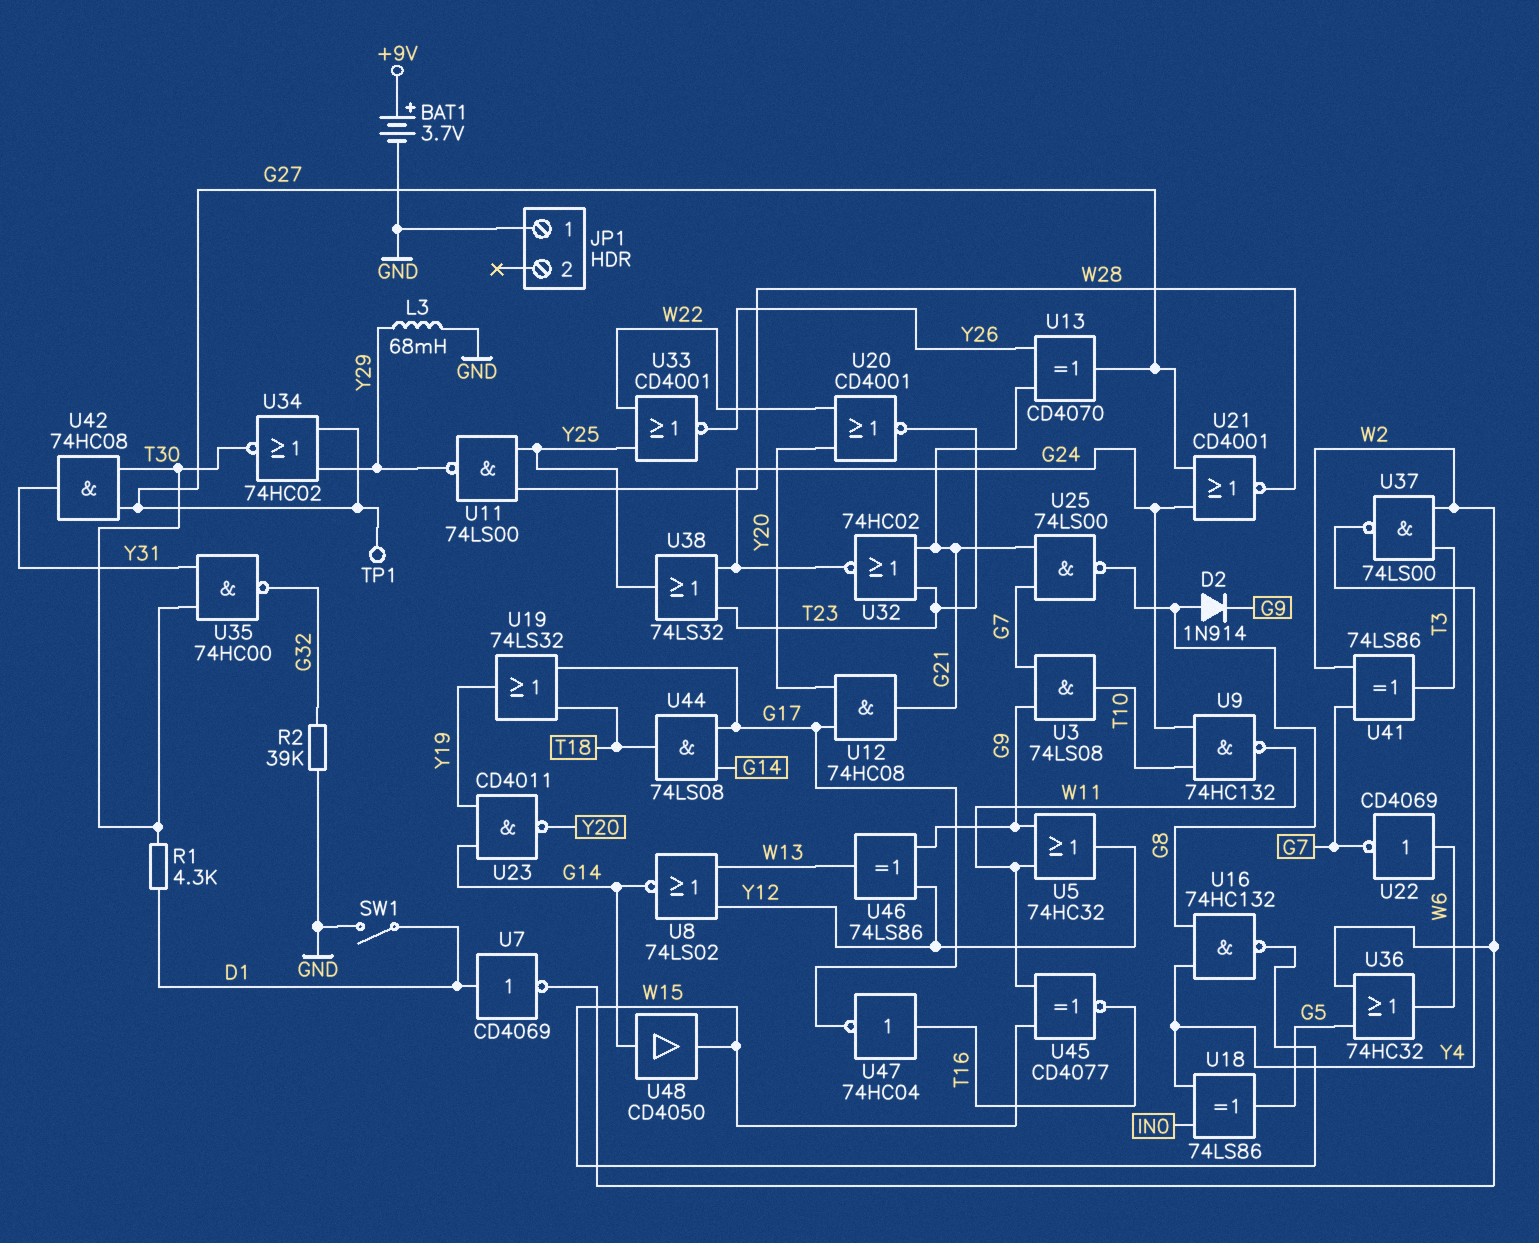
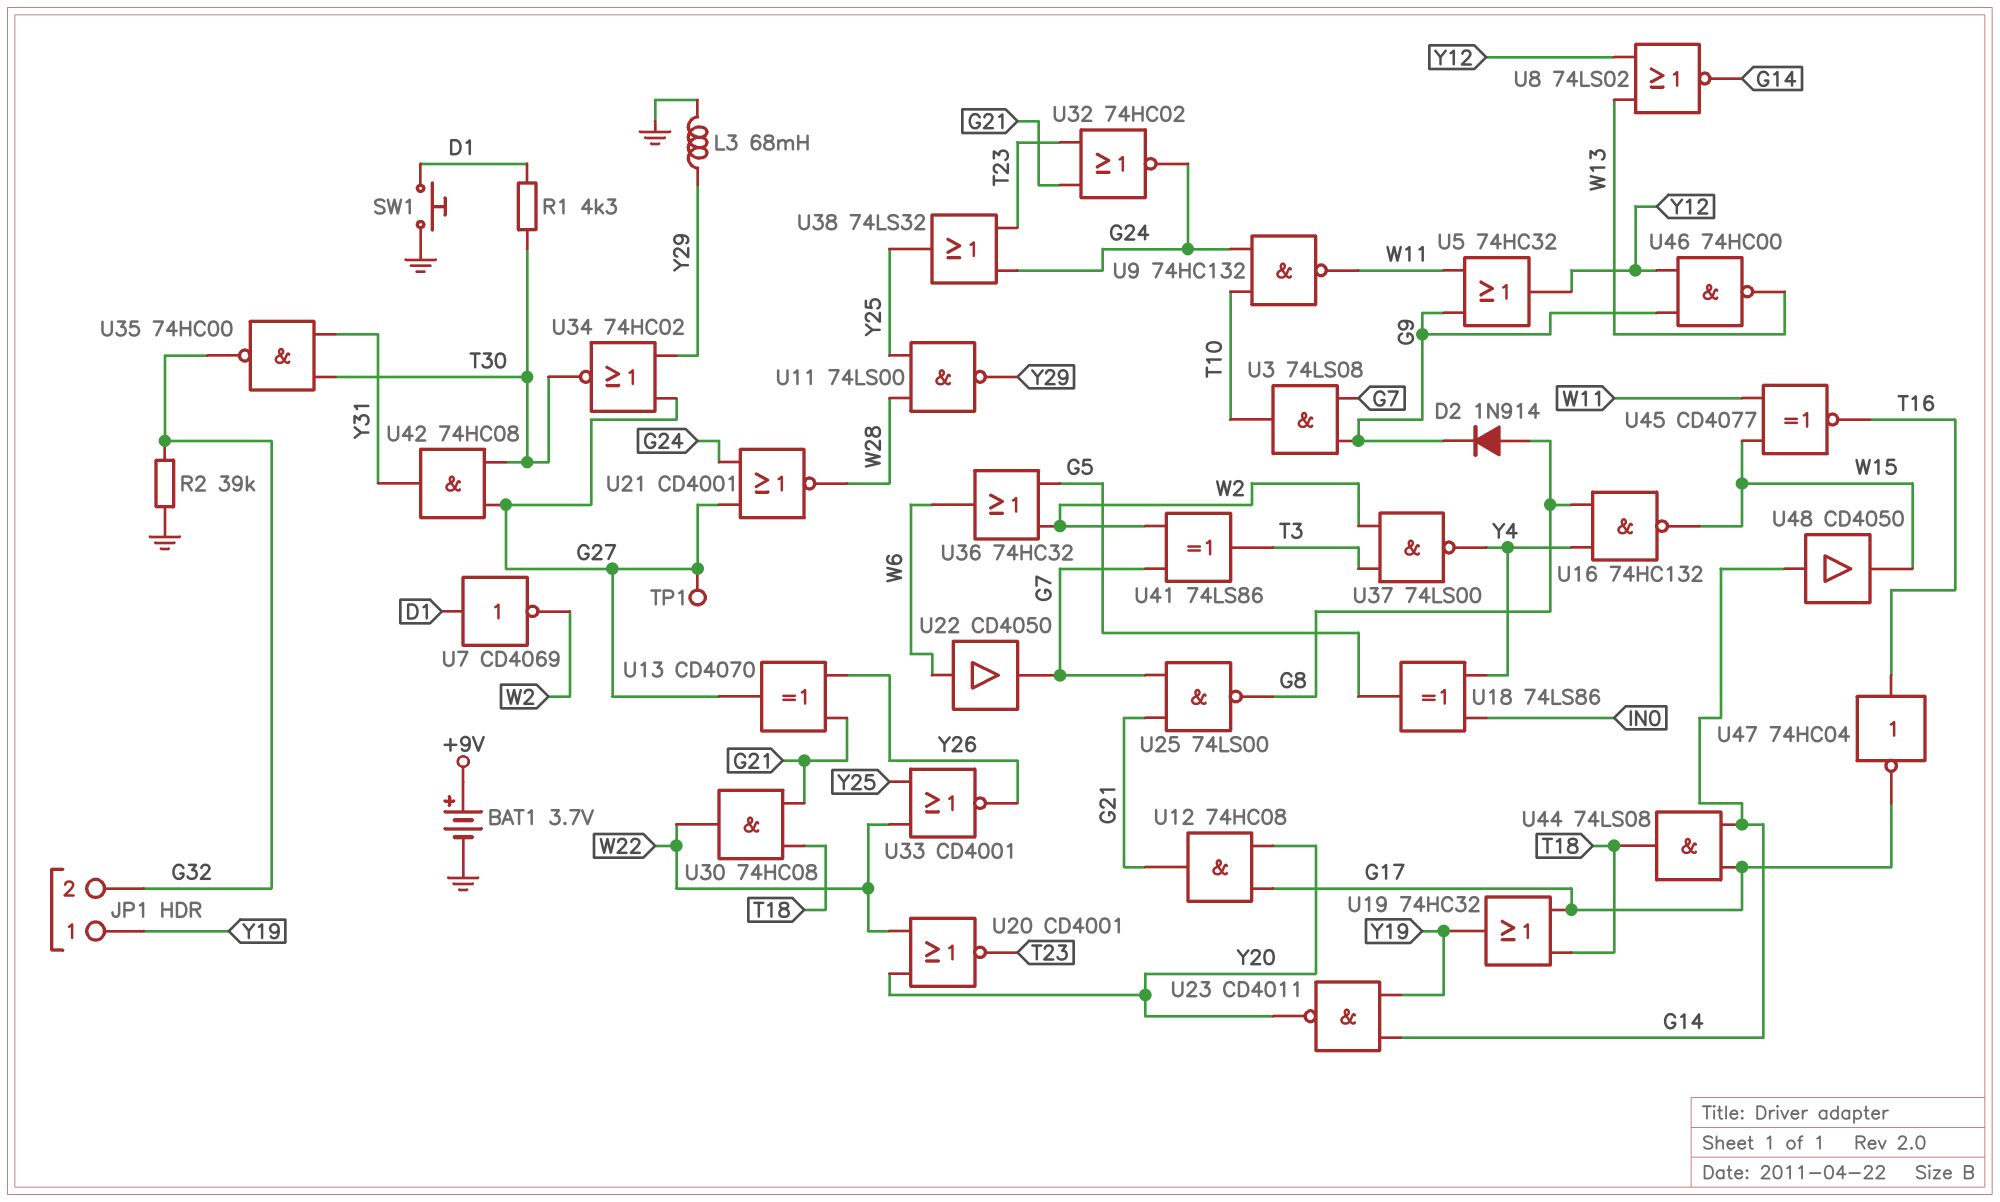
JP1 pin 1: GND -> Y19
JP1 pin 2: none -> G32
SW1: switch (D1, GND) -> button (D1, GND)
U19: OR 74LS32 (in G17, in T18, out Y19) -> OR 74HC32 (in G17, in T18, out Y19)
U22: NOT CD4069 (in W6, out G7) -> buffer CD4050 (in W6, out G7)
U30: none -> AND 74HC08 (in G21, in T18, out W22)
U46: XOR 74LS86 (in G9, in Y12, out W13) -> NAND 74HC00 (in G9, in Y12, out W13)

